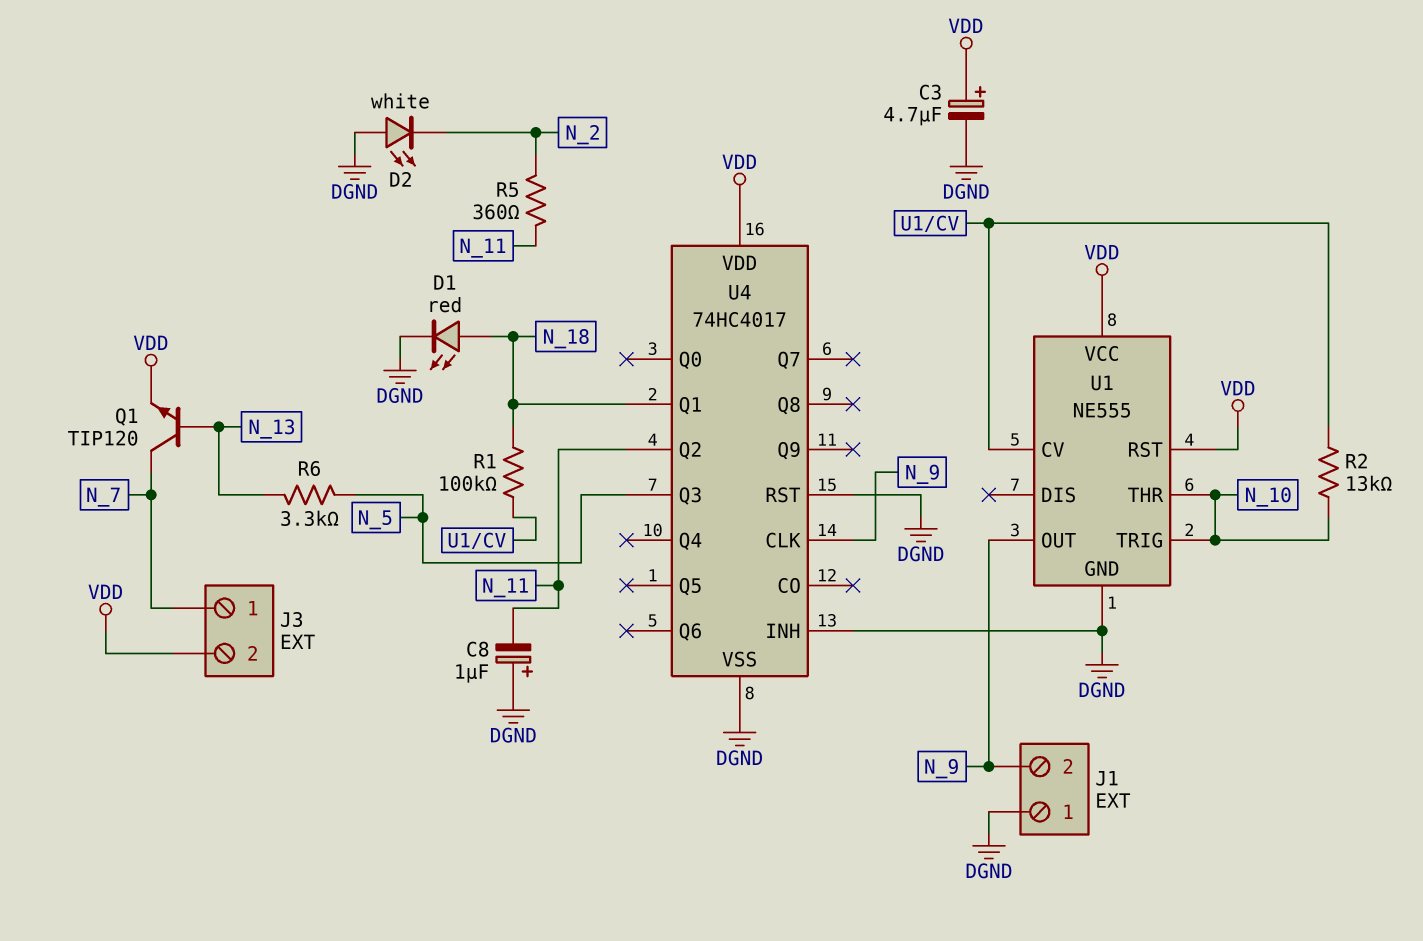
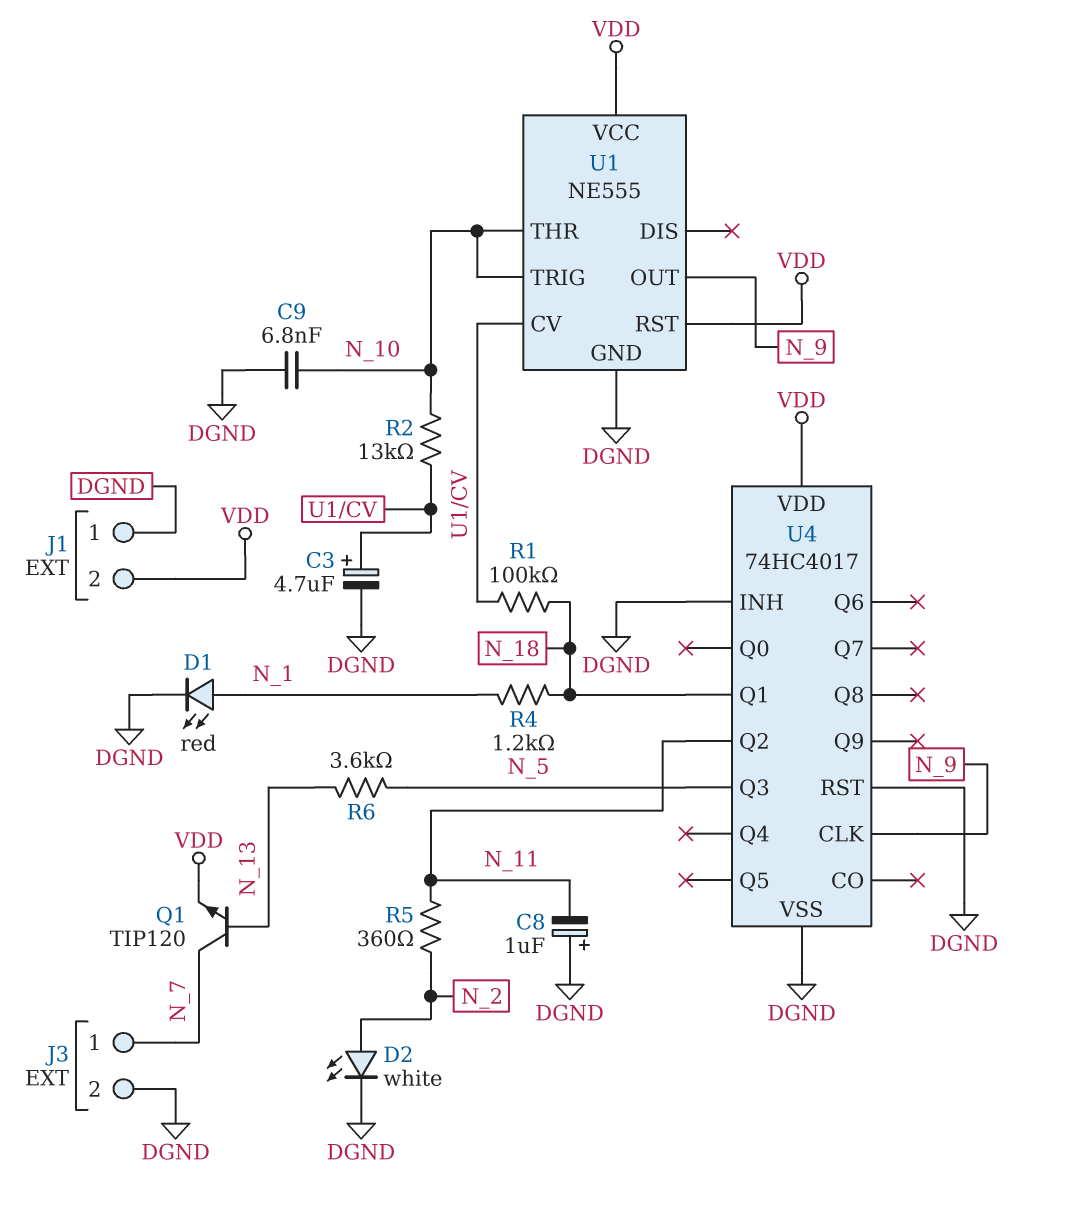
C3: 4.7uF (plus VDD, minus DGND) -> 4.7uF (plus U1/CV, minus DGND)
C9: none -> 6.8nF (DGND, N_10)
D1: LED red (A N_18, K DGND) -> LED red (A N_1, K DGND)
D2: LED white (A DGND, K N_2) -> LED white (A N_2, K DGND)
J1 pin 2: N_9 -> VDD
J3 pin 2: VDD -> DGND
R4: none -> 1.2k (N_1, N_18)
R6: 3.3k (N_5, N_13) -> 3.6k (N_5, N_13)

